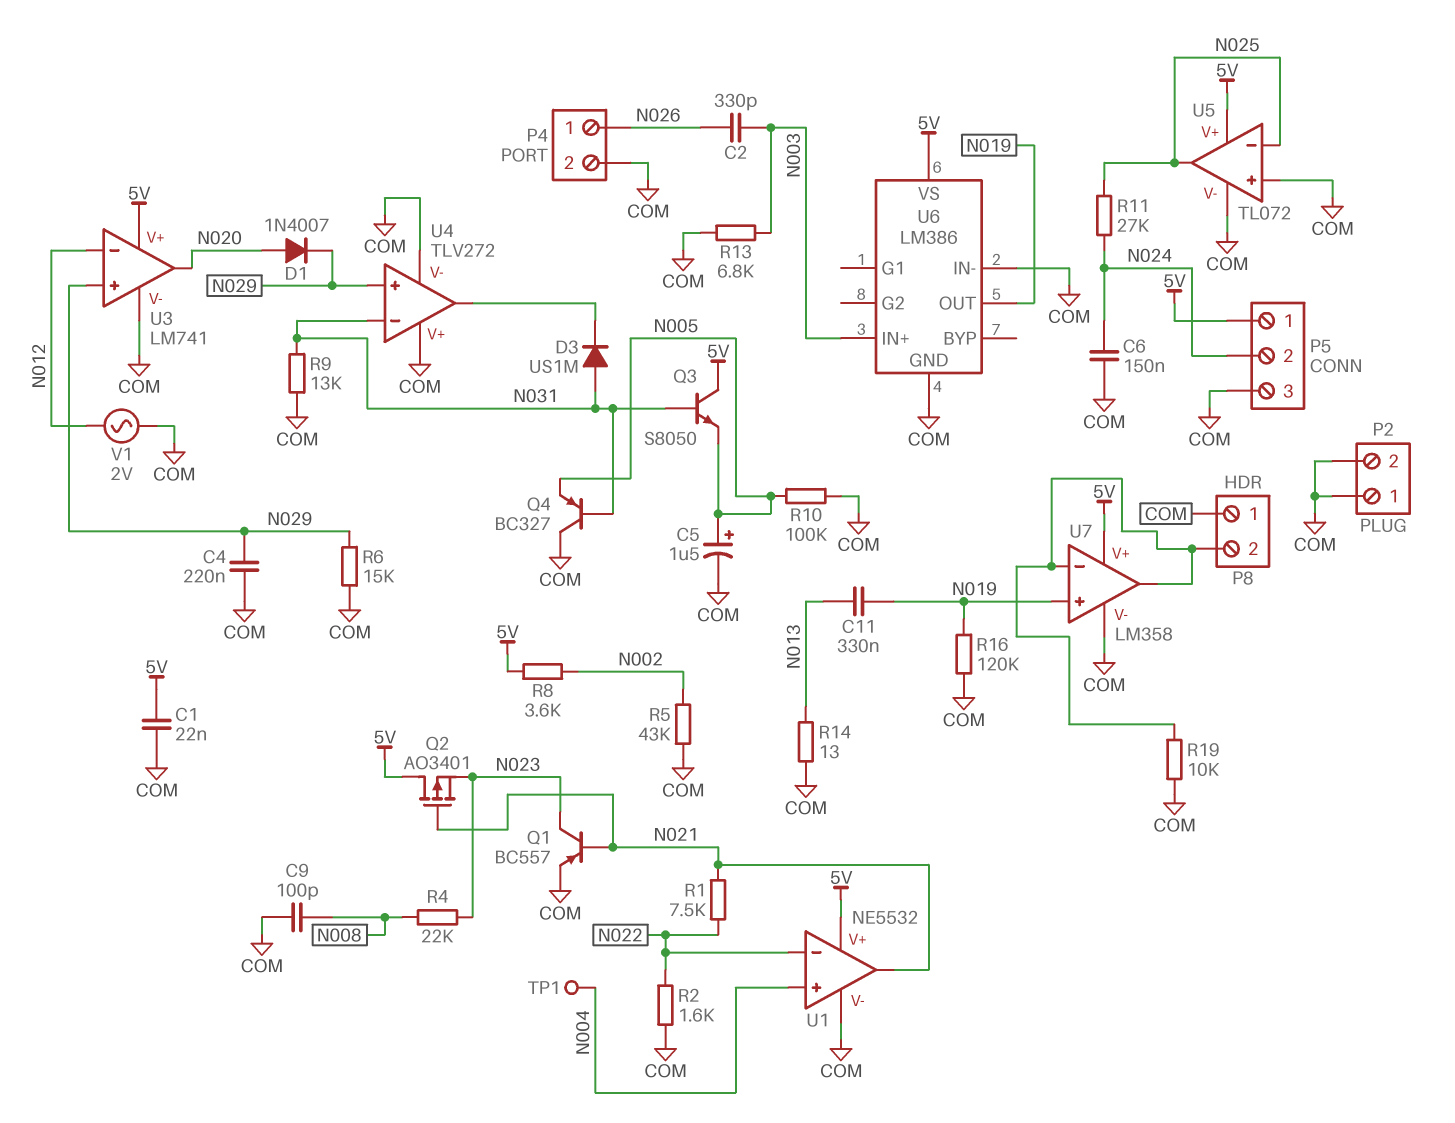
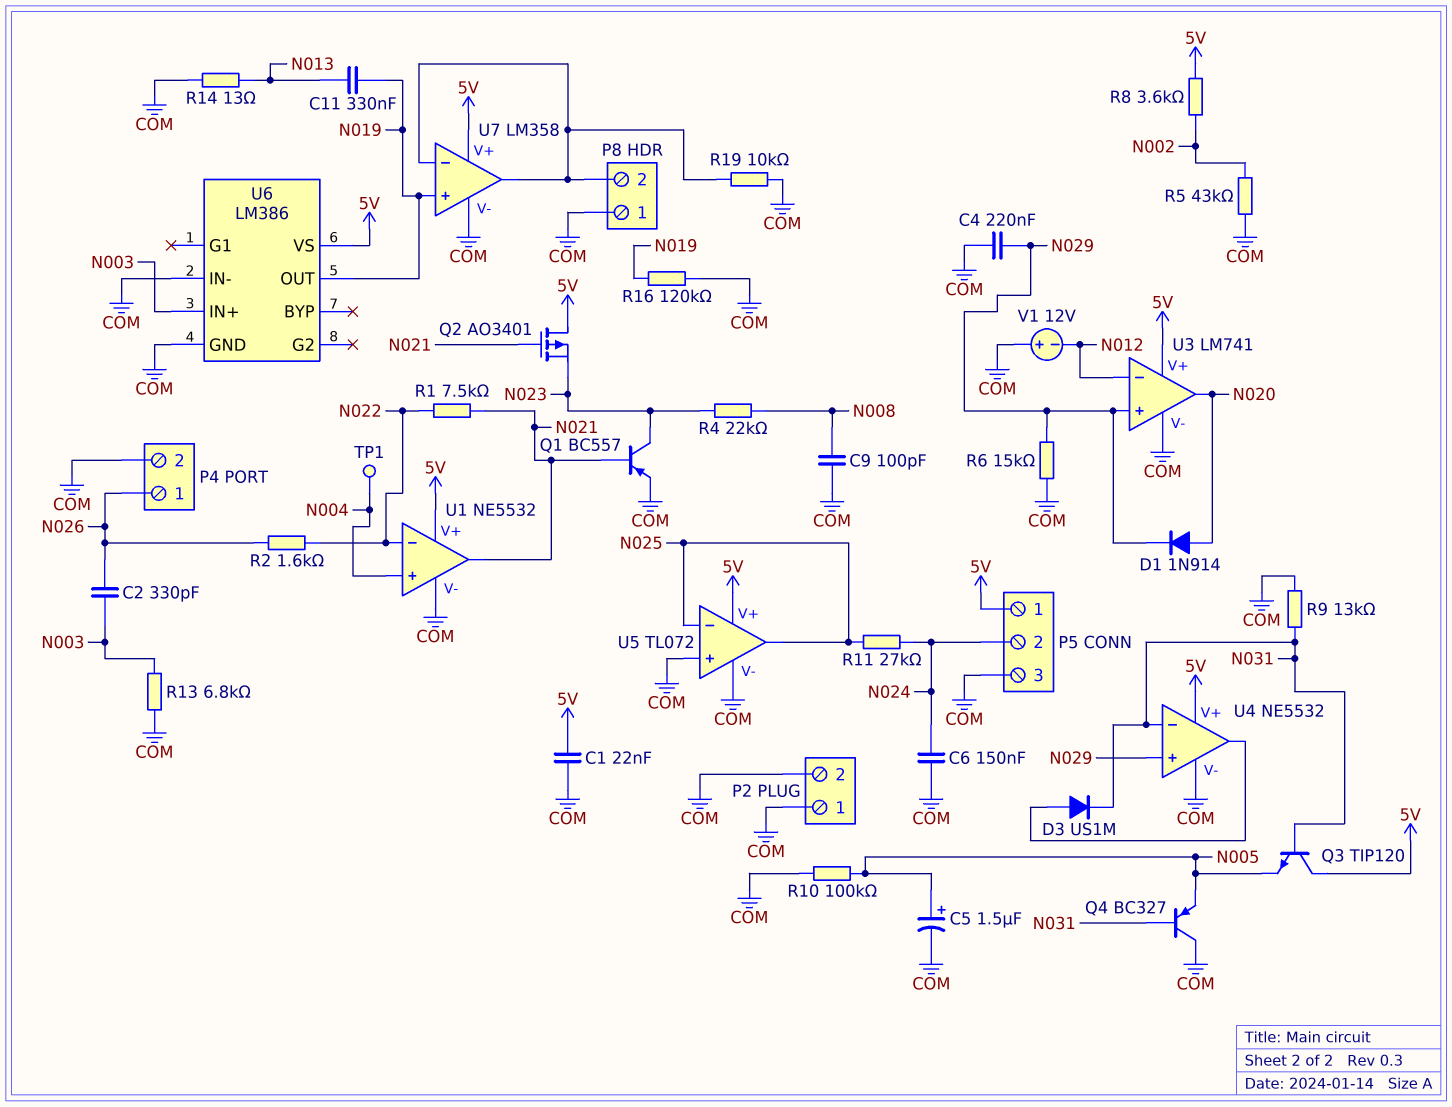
D1: diode 1N4007 (A N020, K N029) -> diode 1N914 (A N020, K N029)
D3: diode US1M (A N031, K U4/out) -> diode US1M (A U4/out, K N031)
Q3: NPN S8050 (B N031, C 5V, E N005) -> NPN TIP120 (B N031, C 5V, E N005)
R2: 1.6k (COM, N022) -> 1.6k (N022, N026)
U4: TLV272 -> NE5532
U4 pin V+: COM -> 5V
V1: AC 2V (COM, N012) -> 12V (plus COM, minus N012)

